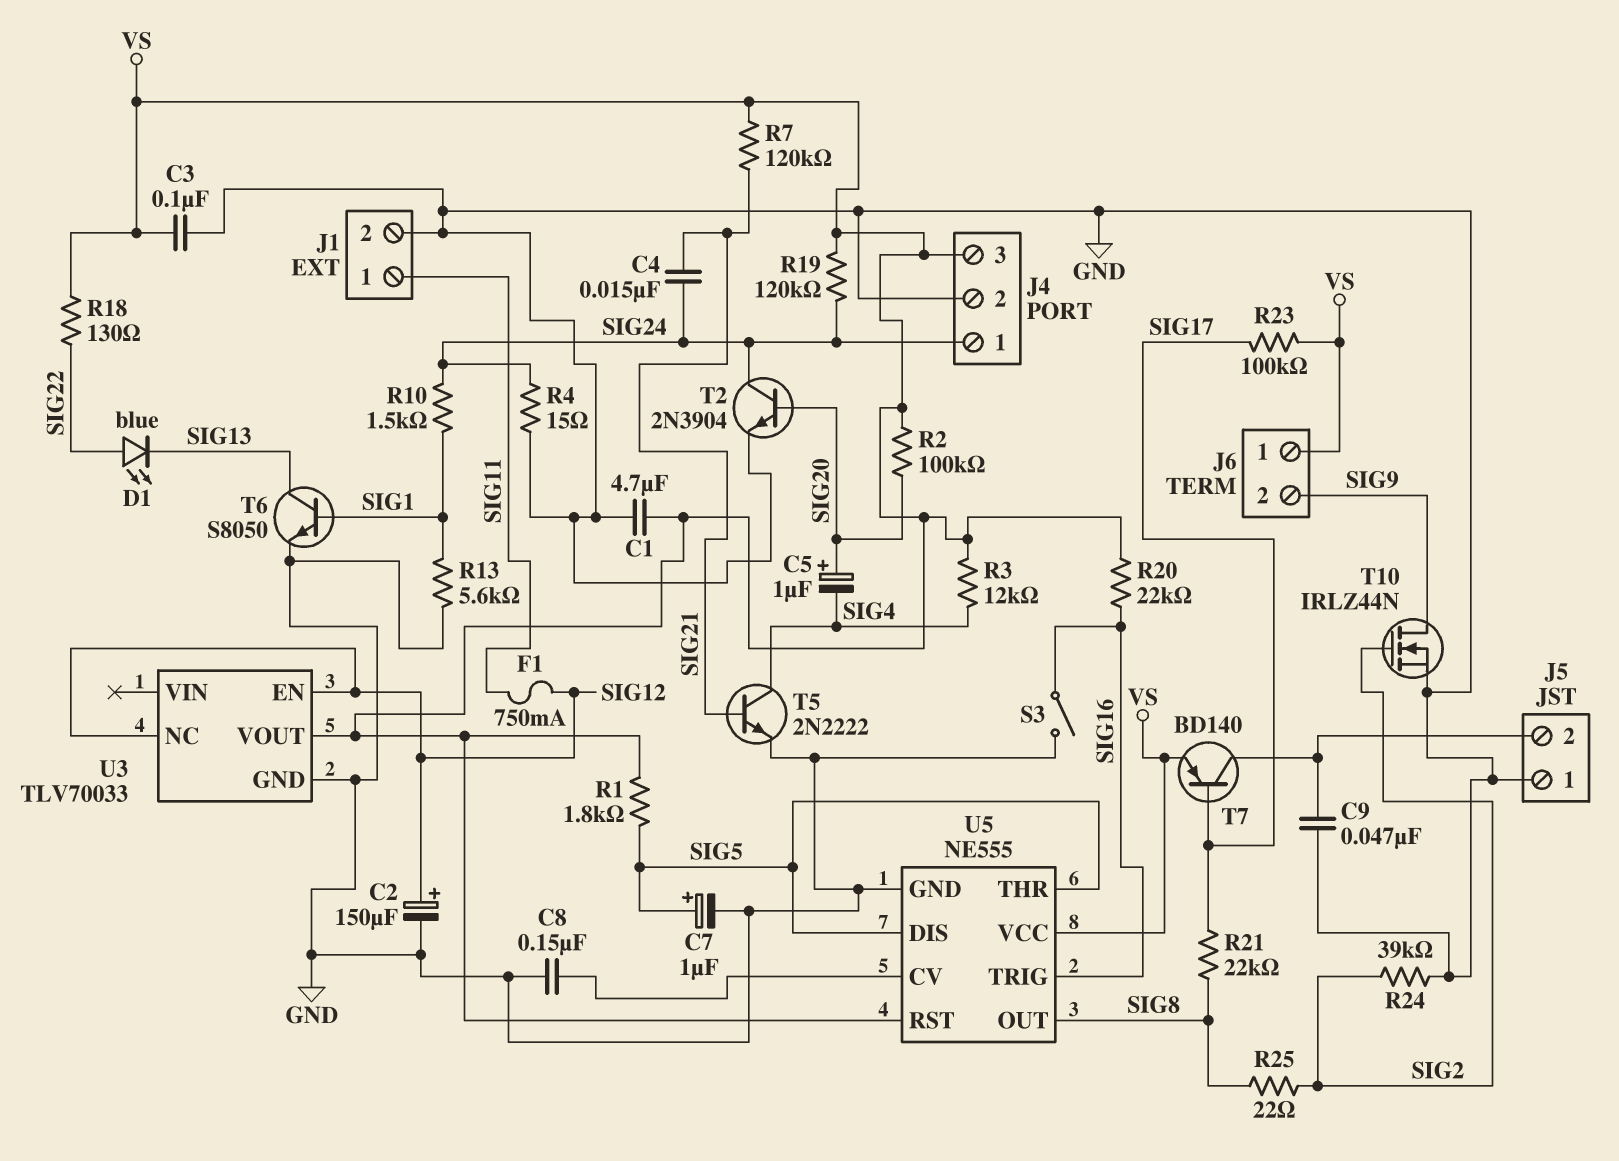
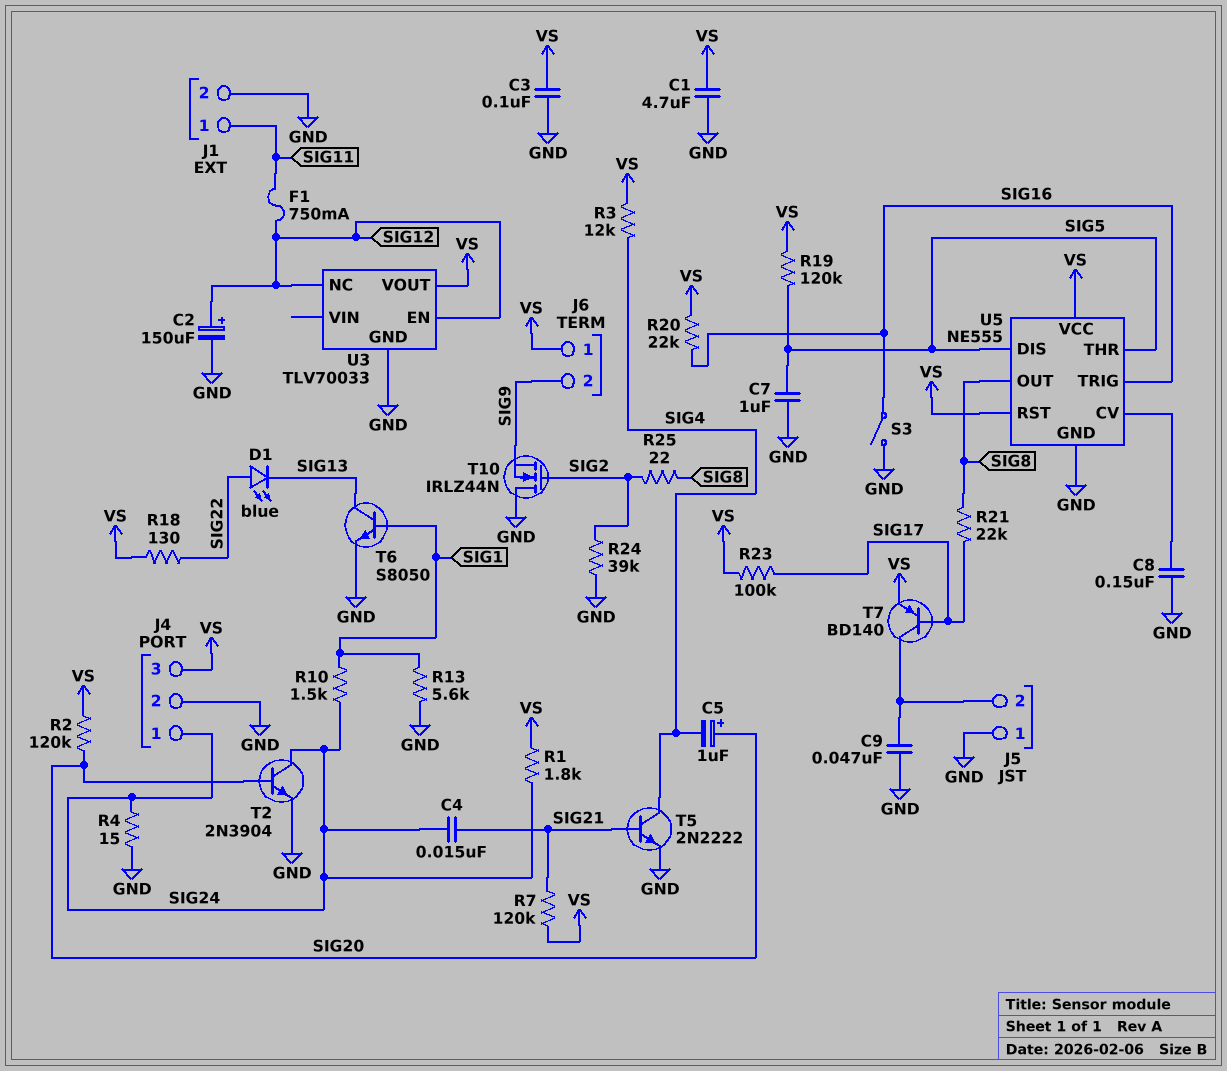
C7: 1uF (plus SIG5, minus GND) -> 1uF (GND, SIG5)
R1: 1.8k (SIG5, VS) -> 1.8k (SIG24, VS)
R2: 100k (SIG20, VS) -> 120k (SIG20, VS)
R19: 120k (SIG24, VS) -> 120k (SIG5, VS)
T10: NMOS IRLZ44N (G SIG2, D SIG9, S GND) -> NMOS IRLZ44N (G SIG2, D GND, S SIG9)

